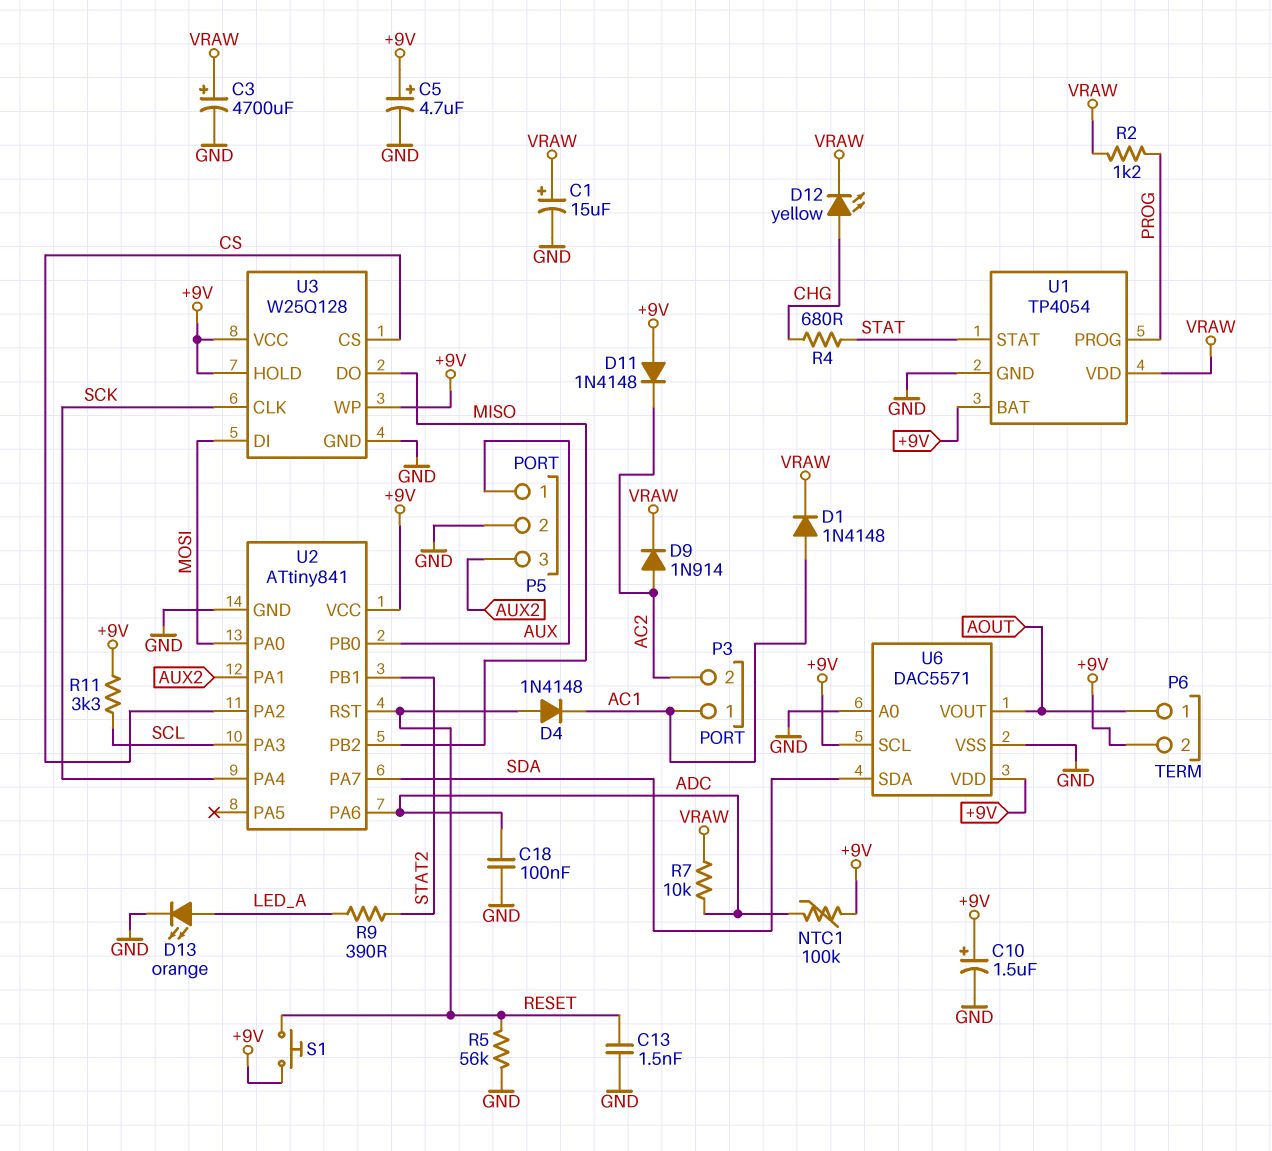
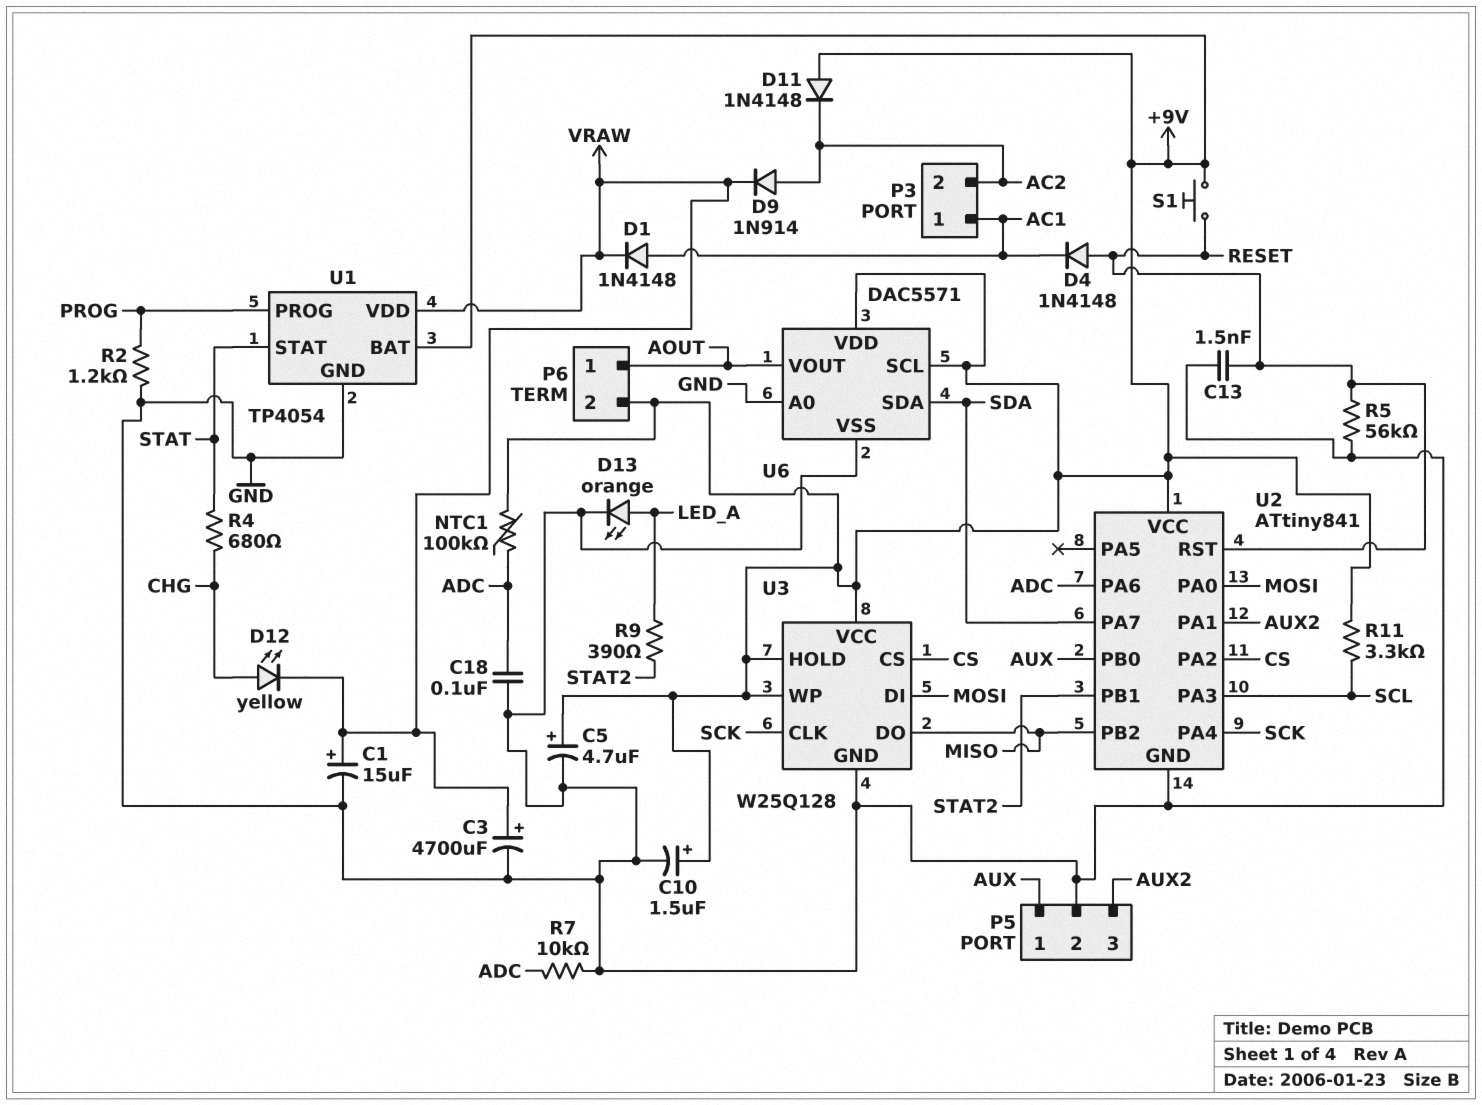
R2: 1.2k (PROG, VRAW) -> 1.2k (GND, PROG)
R7: 10k (ADC, VRAW) -> 10k (ADC, GND)

